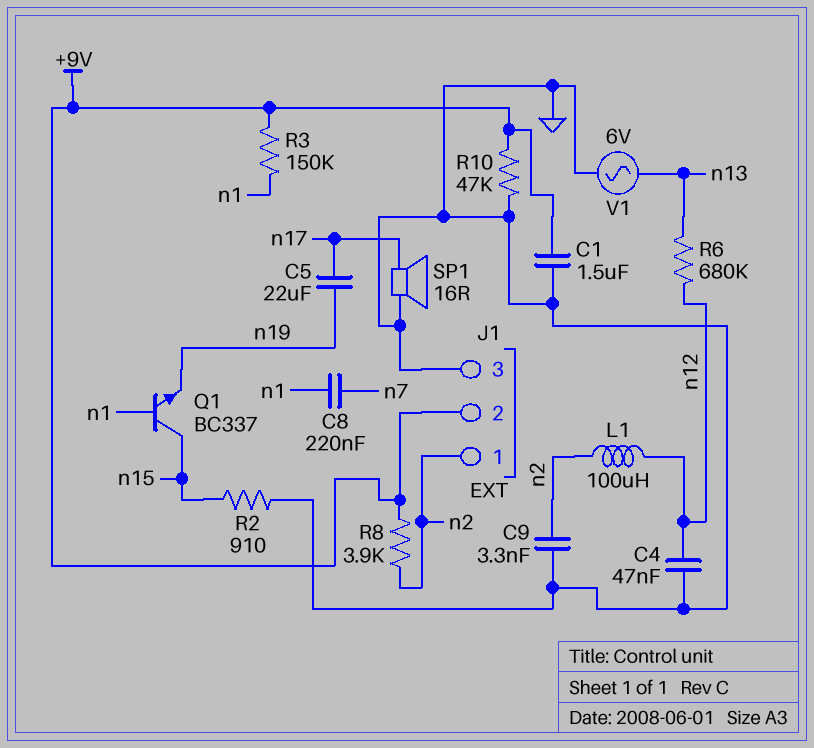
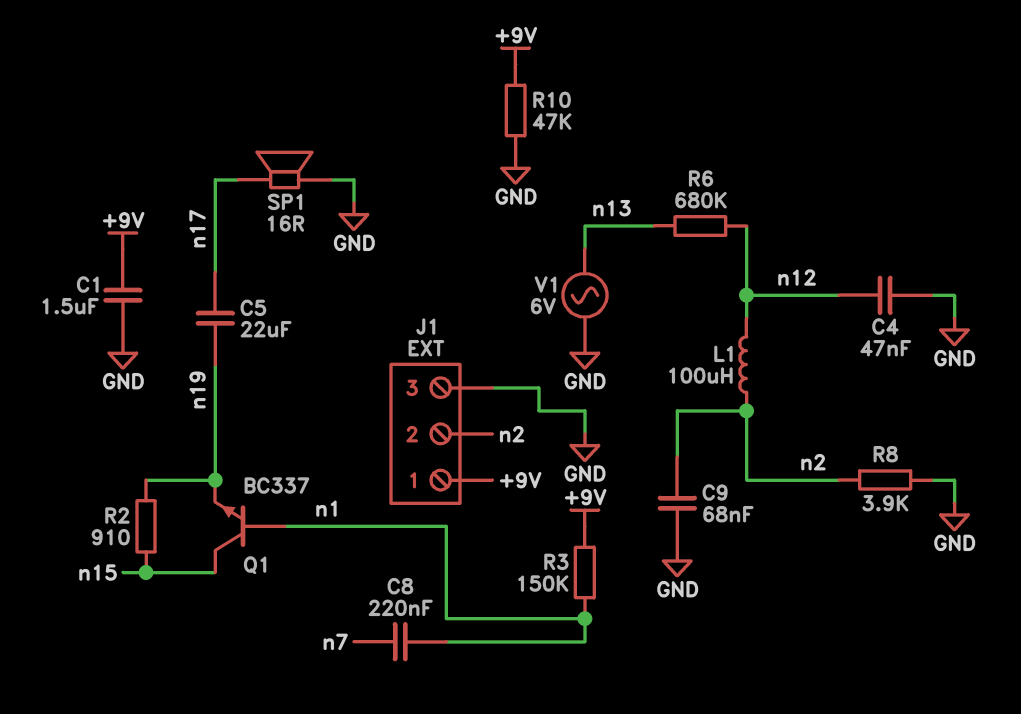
C9: 3.3nF (GND, n2) -> 68nF (GND, n2)
J1 pin 1: n2 -> +9V
J1 pin 2: +9V -> n2
R2: 910 (GND, n15) -> 910 (n15, n19)
R8: 3.9k (+9V, n2) -> 3.9k (GND, n2)

